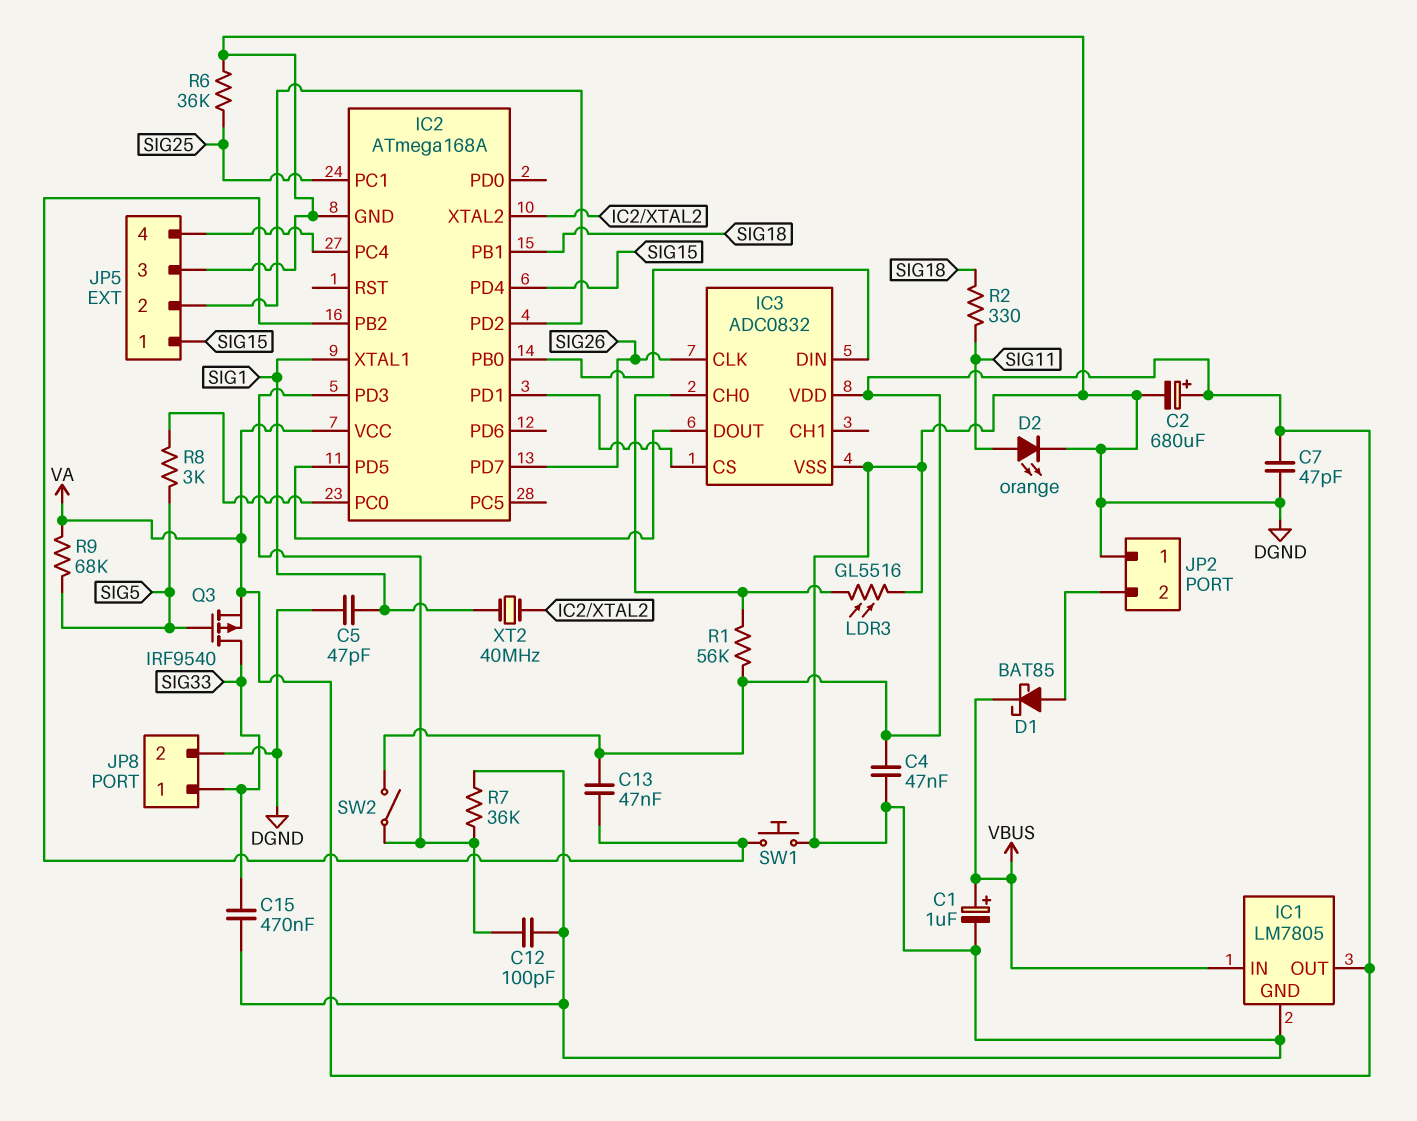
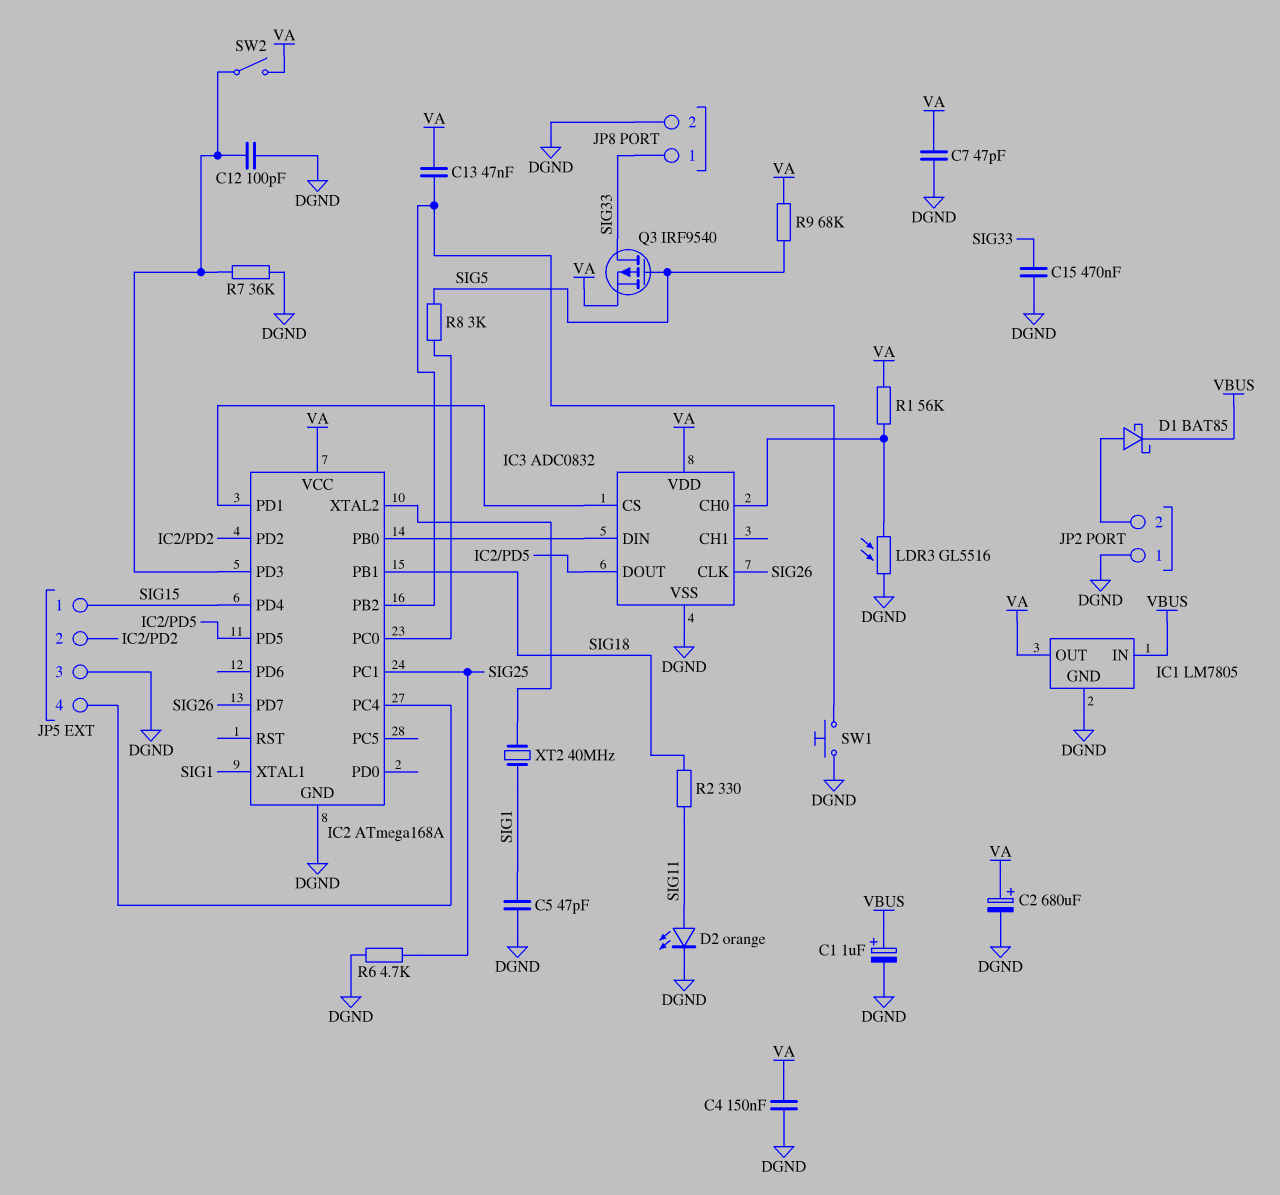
C4: 47nF (DGND, VA) -> 150nF (DGND, VA)
R6: 36k (DGND, SIG25) -> 4.7k (DGND, SIG25)

